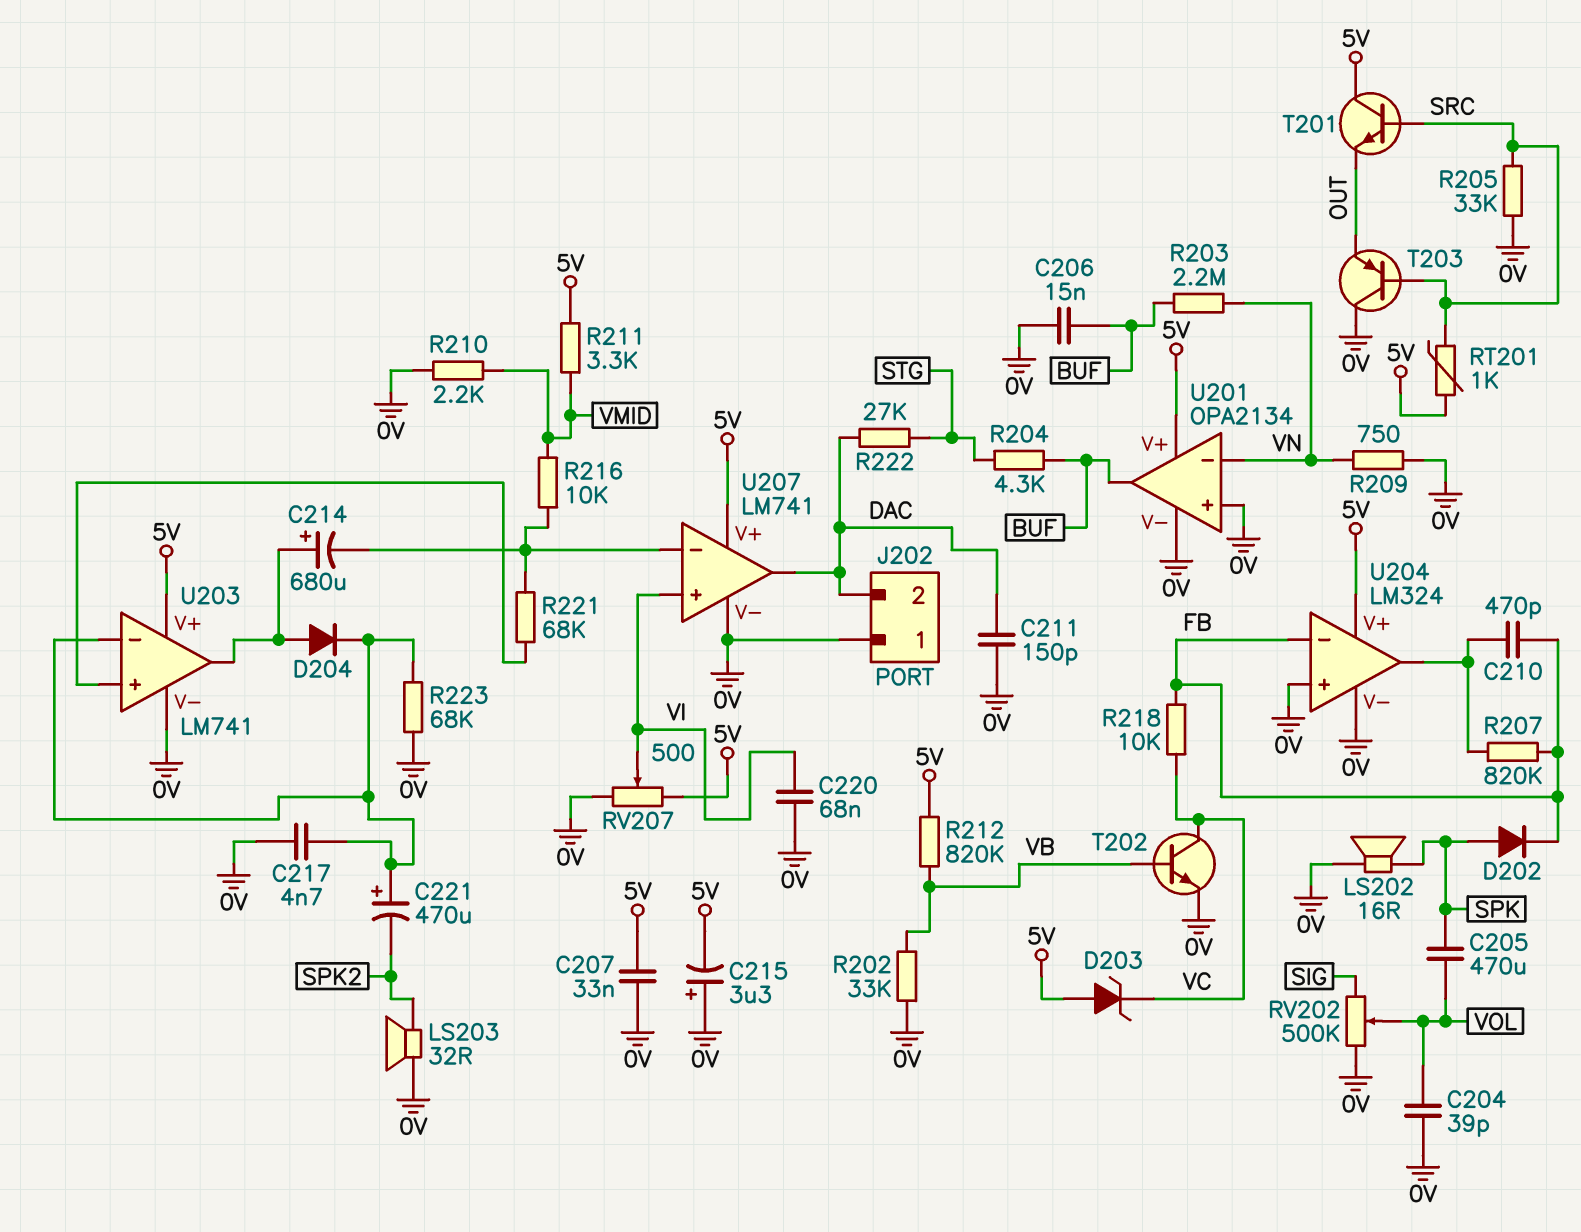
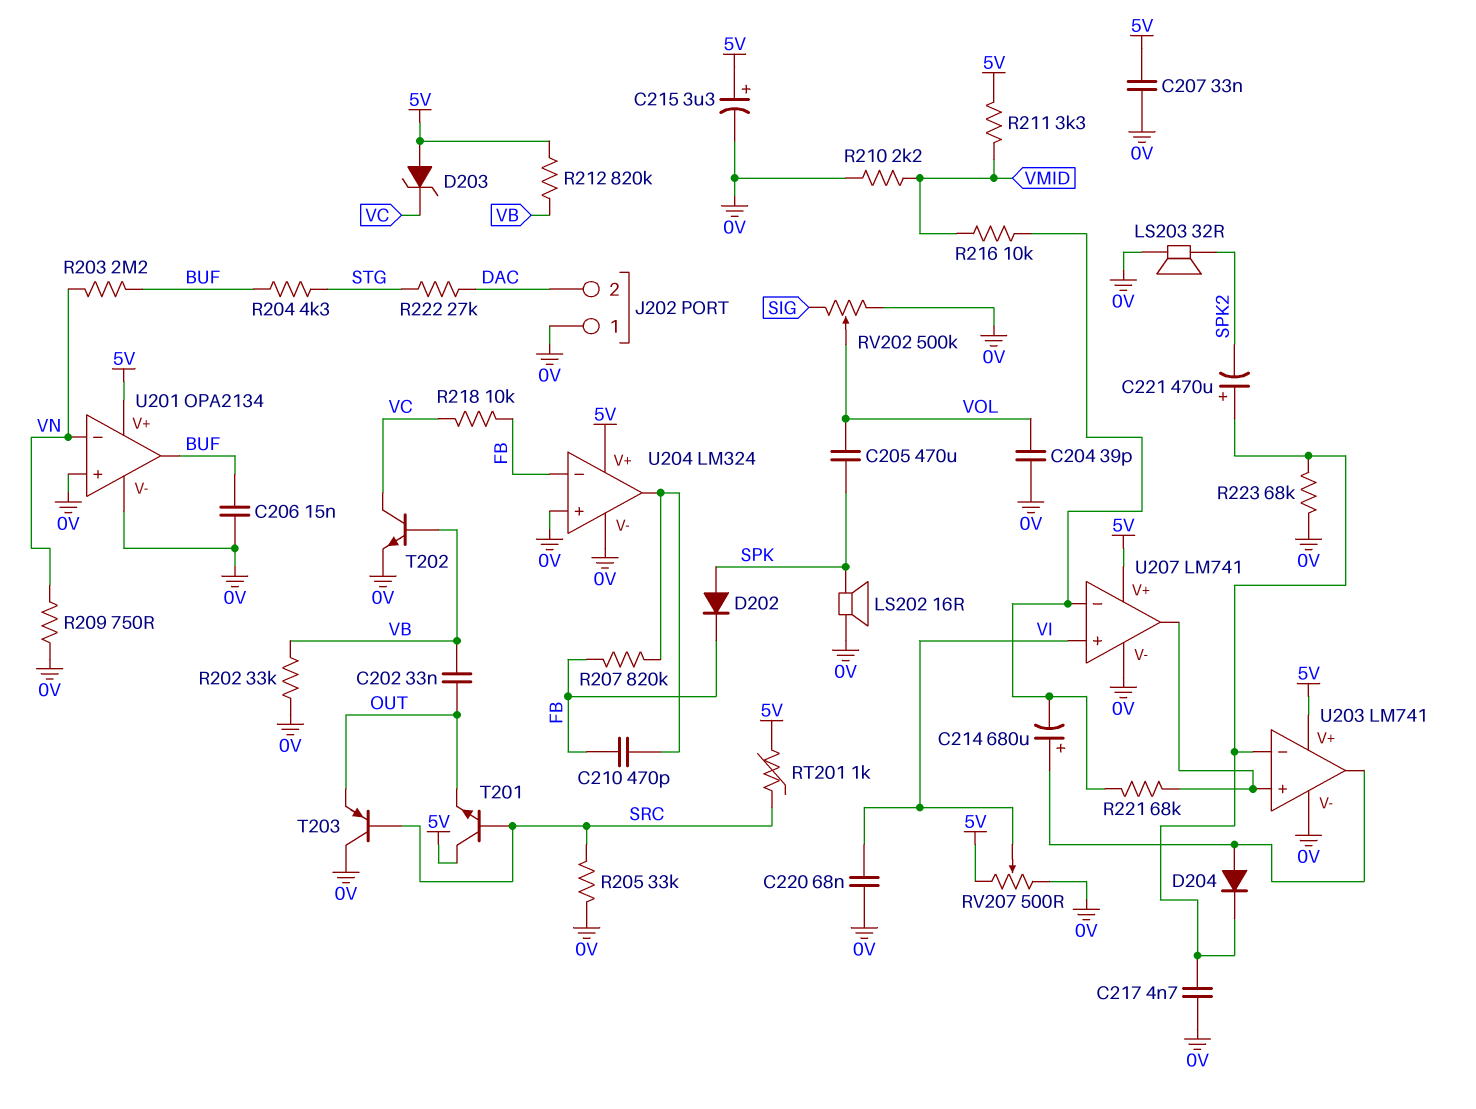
C202: none -> 33nF (OUT, VB)
C211: 150pF (0V, DAC) -> none
C215: 3.3uF (plus 0V, minus 5V) -> 3.3uF (plus 5V, minus 0V)
U207 pin out: DAC -> U203/in+

